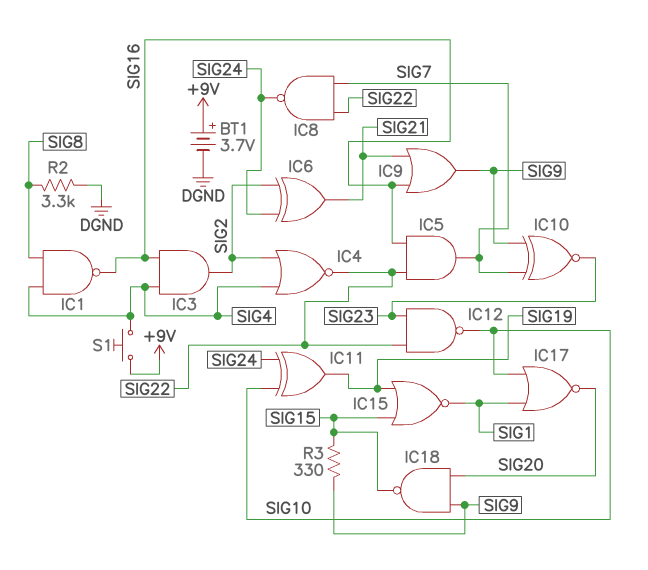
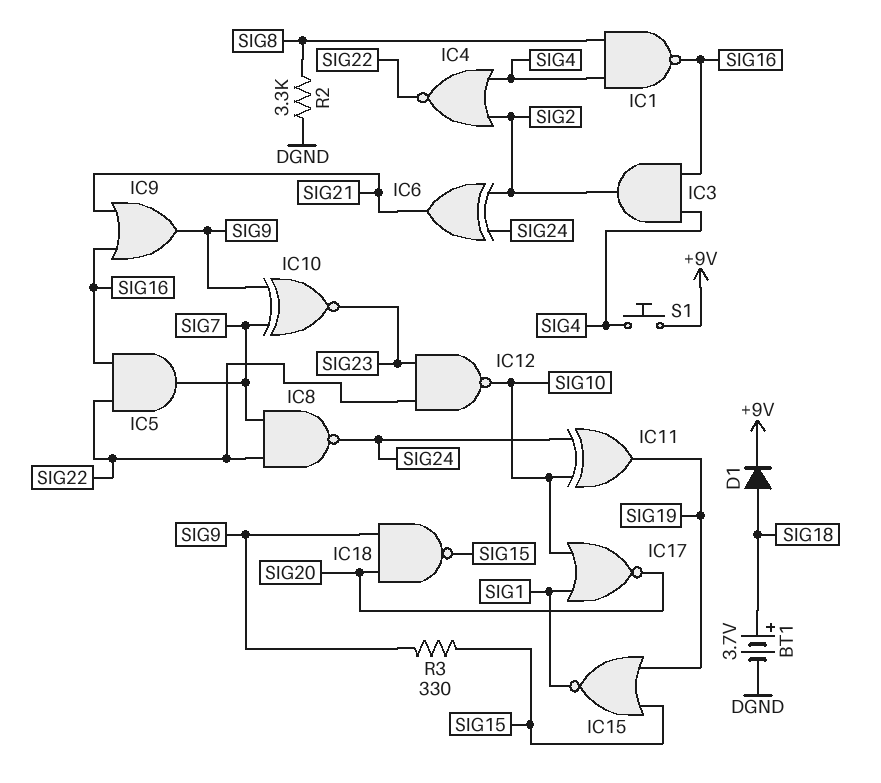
BT1: 3.7V (plus +9V, minus DGND) -> 3.7V (plus SIG18, minus DGND)
D1: none -> diode (A SIG18, K +9V)

